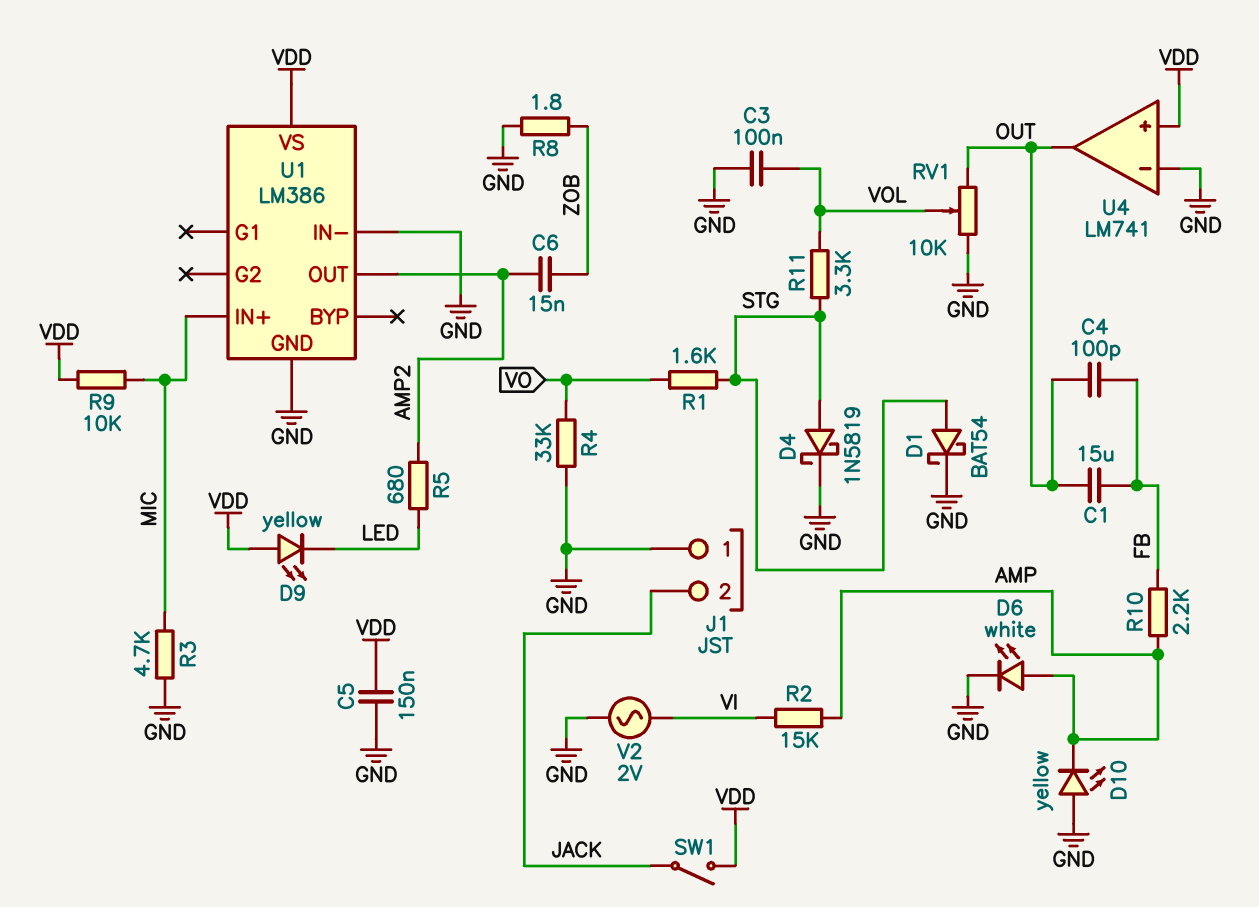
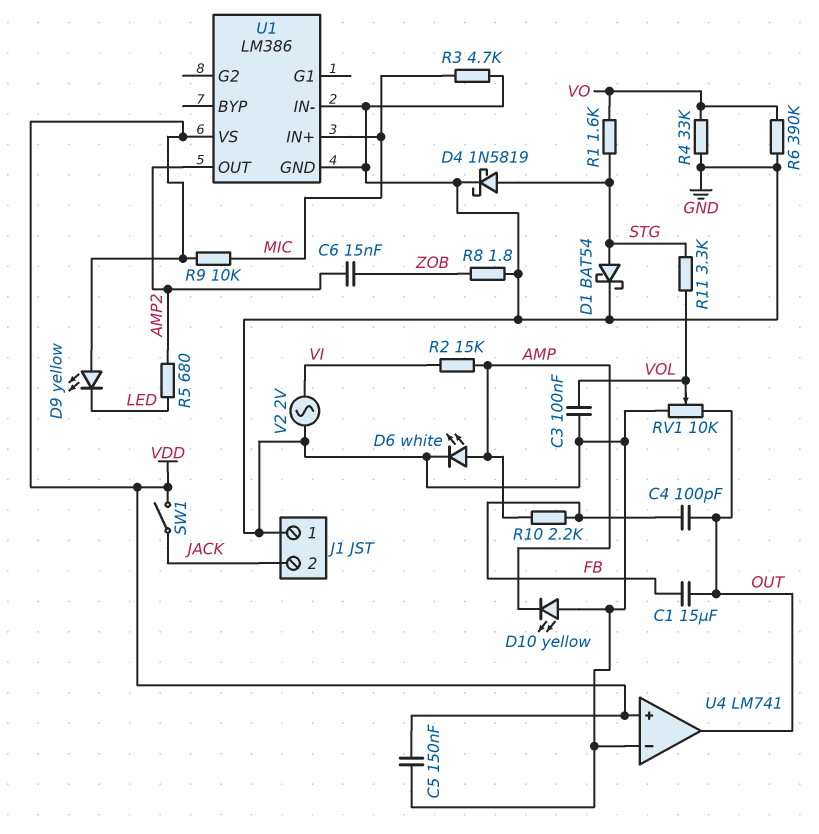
R6: none -> 390k (GND, VO)

